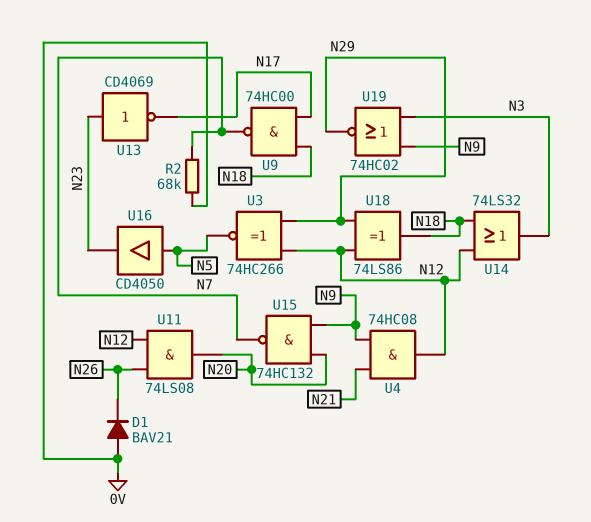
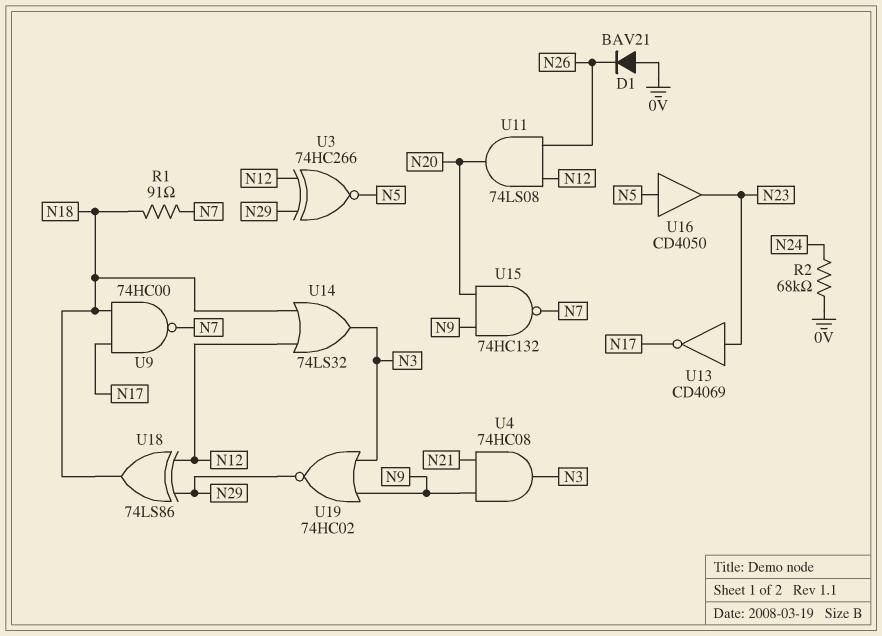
R1: none -> 91 (N7, N18)
R2: 68k (0V, N7) -> 68k (0V, N24)
U4: AND 74HC08 (in N9, in N21, out N12) -> AND 74HC08 (in N9, in N21, out N3)

